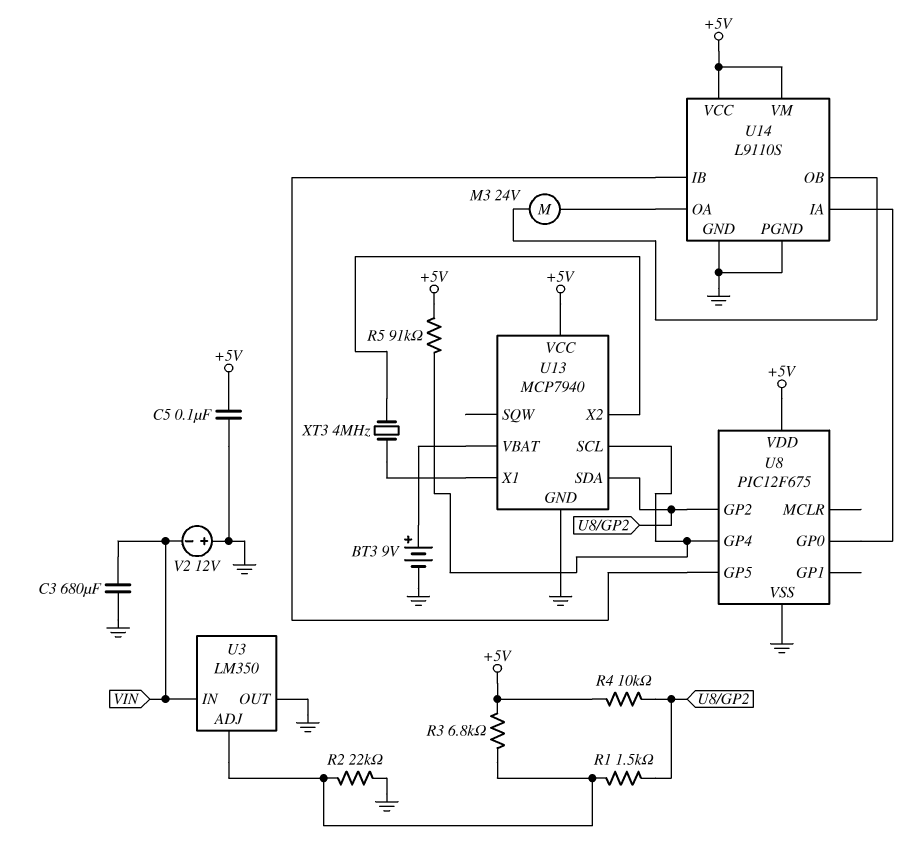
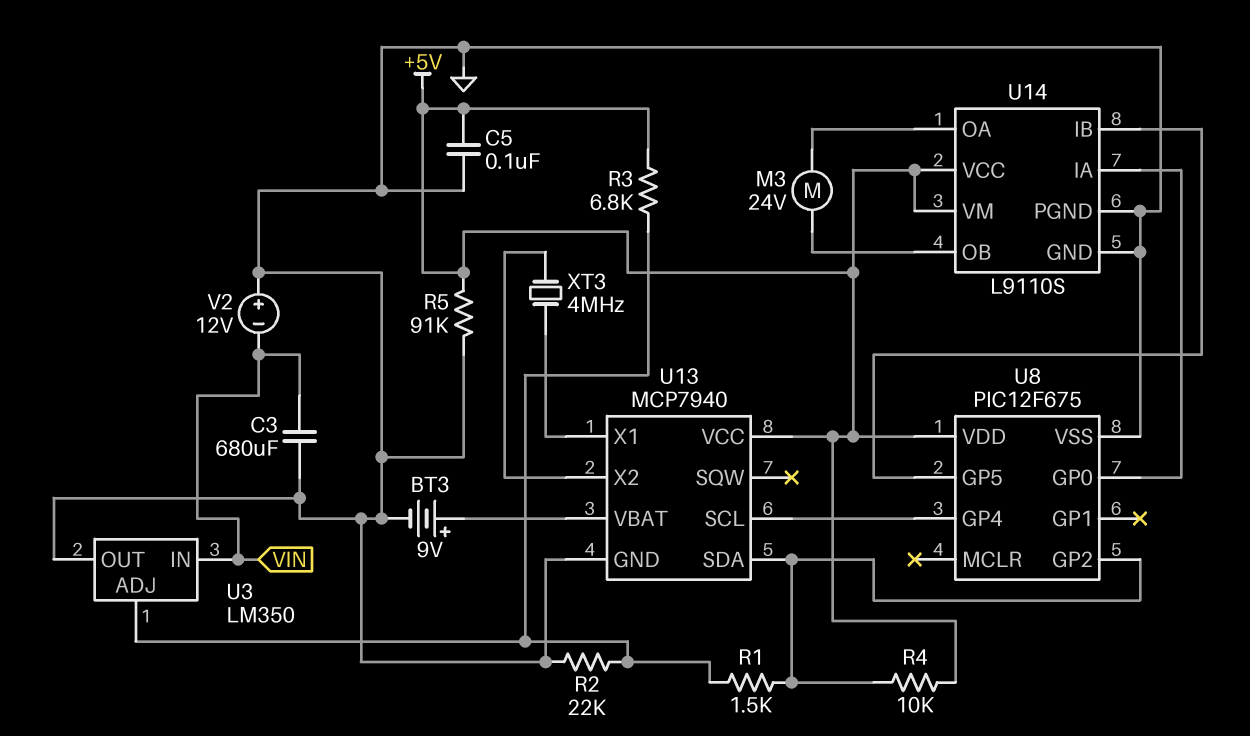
R5: 91k (+5V, U8/GP4) -> 91k (+5V, GND)

